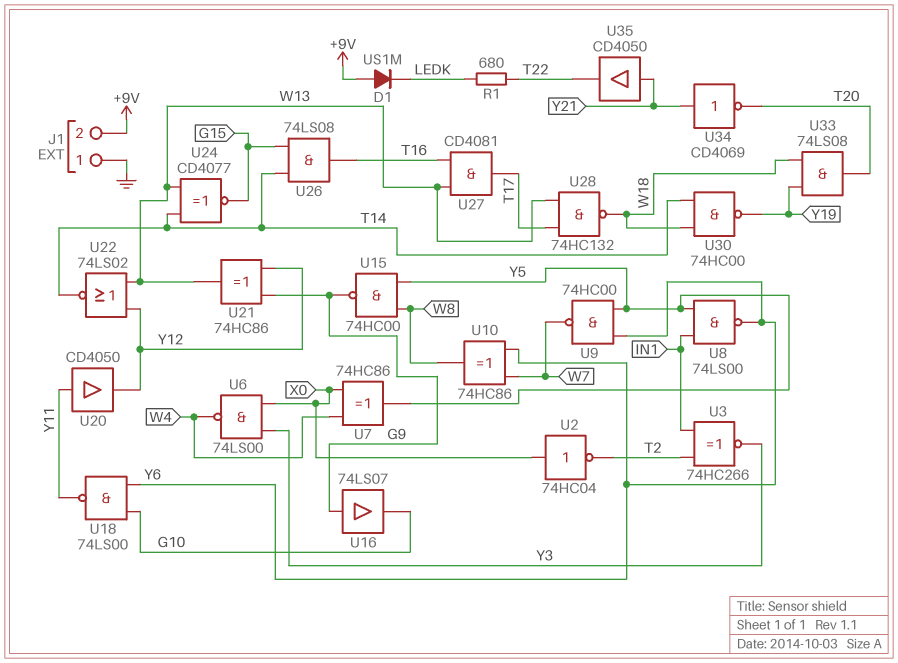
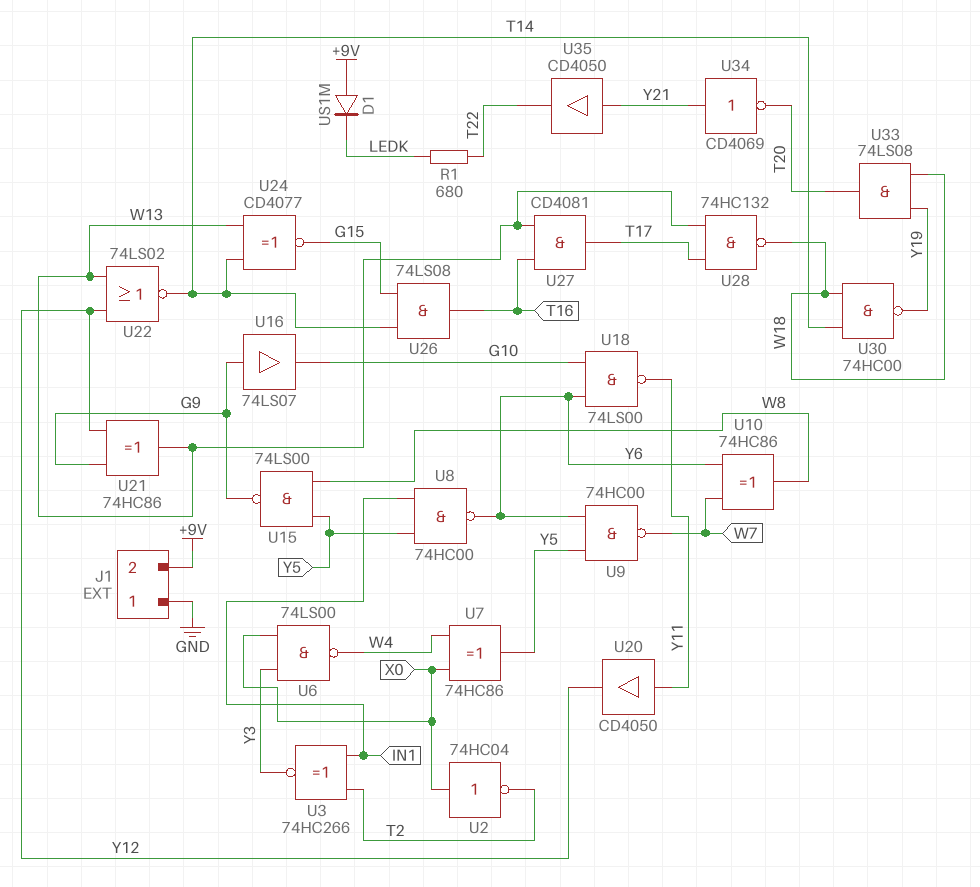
U8: NAND 74LS00 (in IN1, in Y5, out Y6) -> NAND 74HC00 (in IN1, in Y5, out Y6)
U15: NAND 74HC00 (in W8, in Y5, out G9) -> NAND 74LS00 (in W8, in Y5, out G9)

